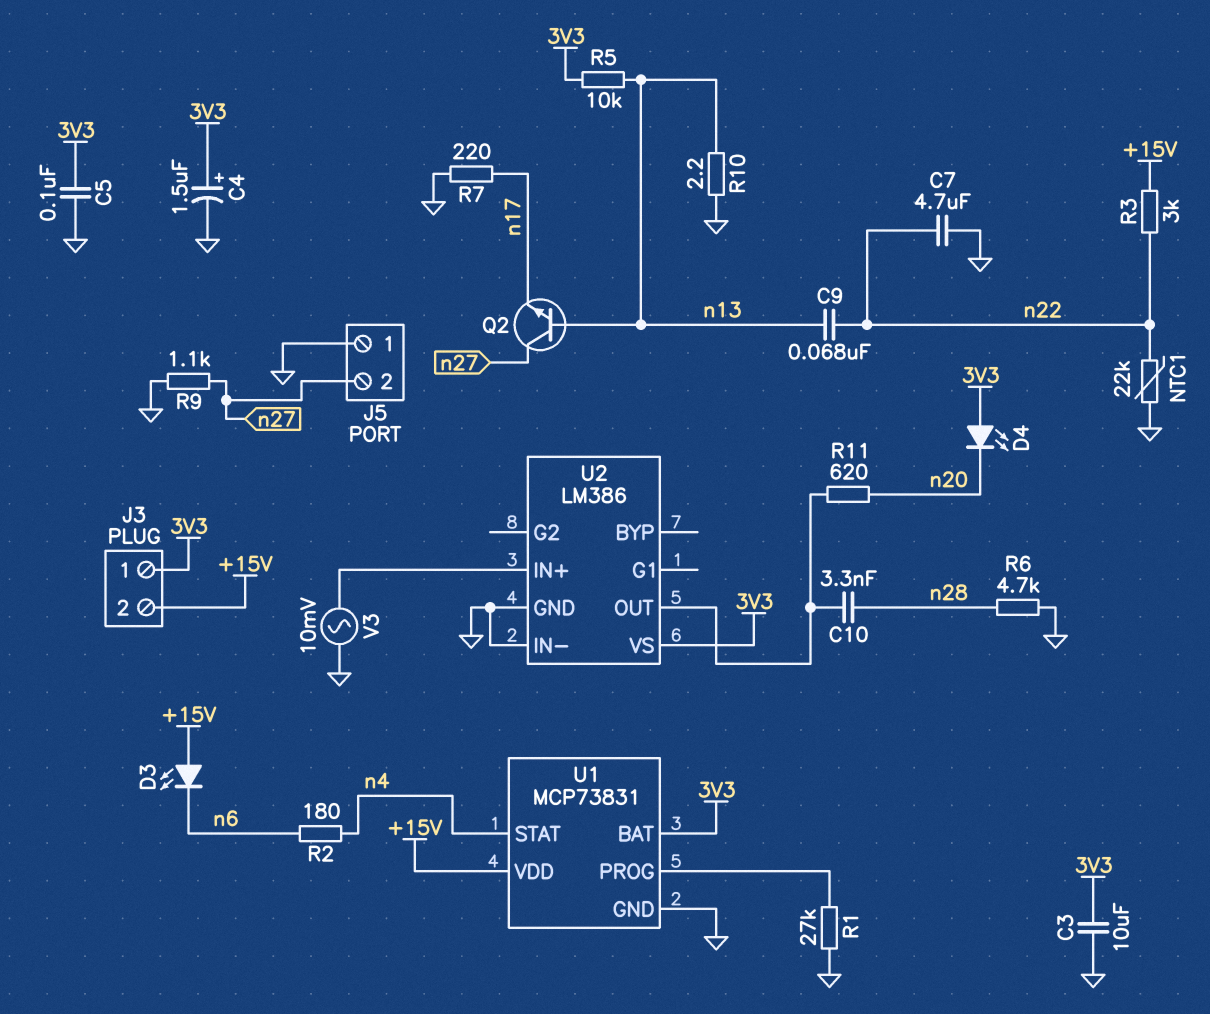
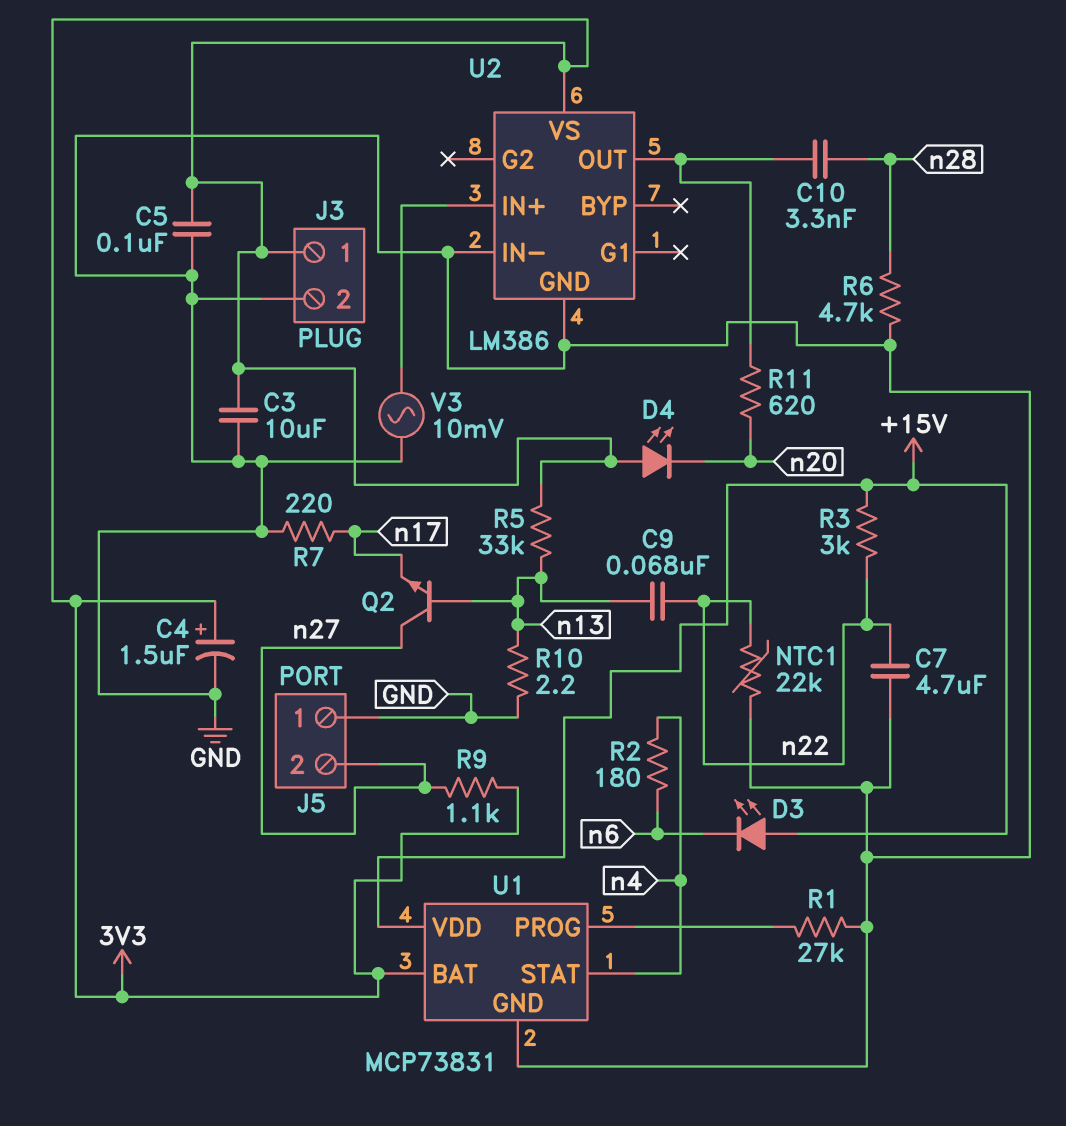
J3 pin 2: +15V -> GND
R5: 10k (3V3, n13) -> 33k (3V3, n13)
R9: 1.1k (GND, n27) -> 1.1k (3V3, n27)

